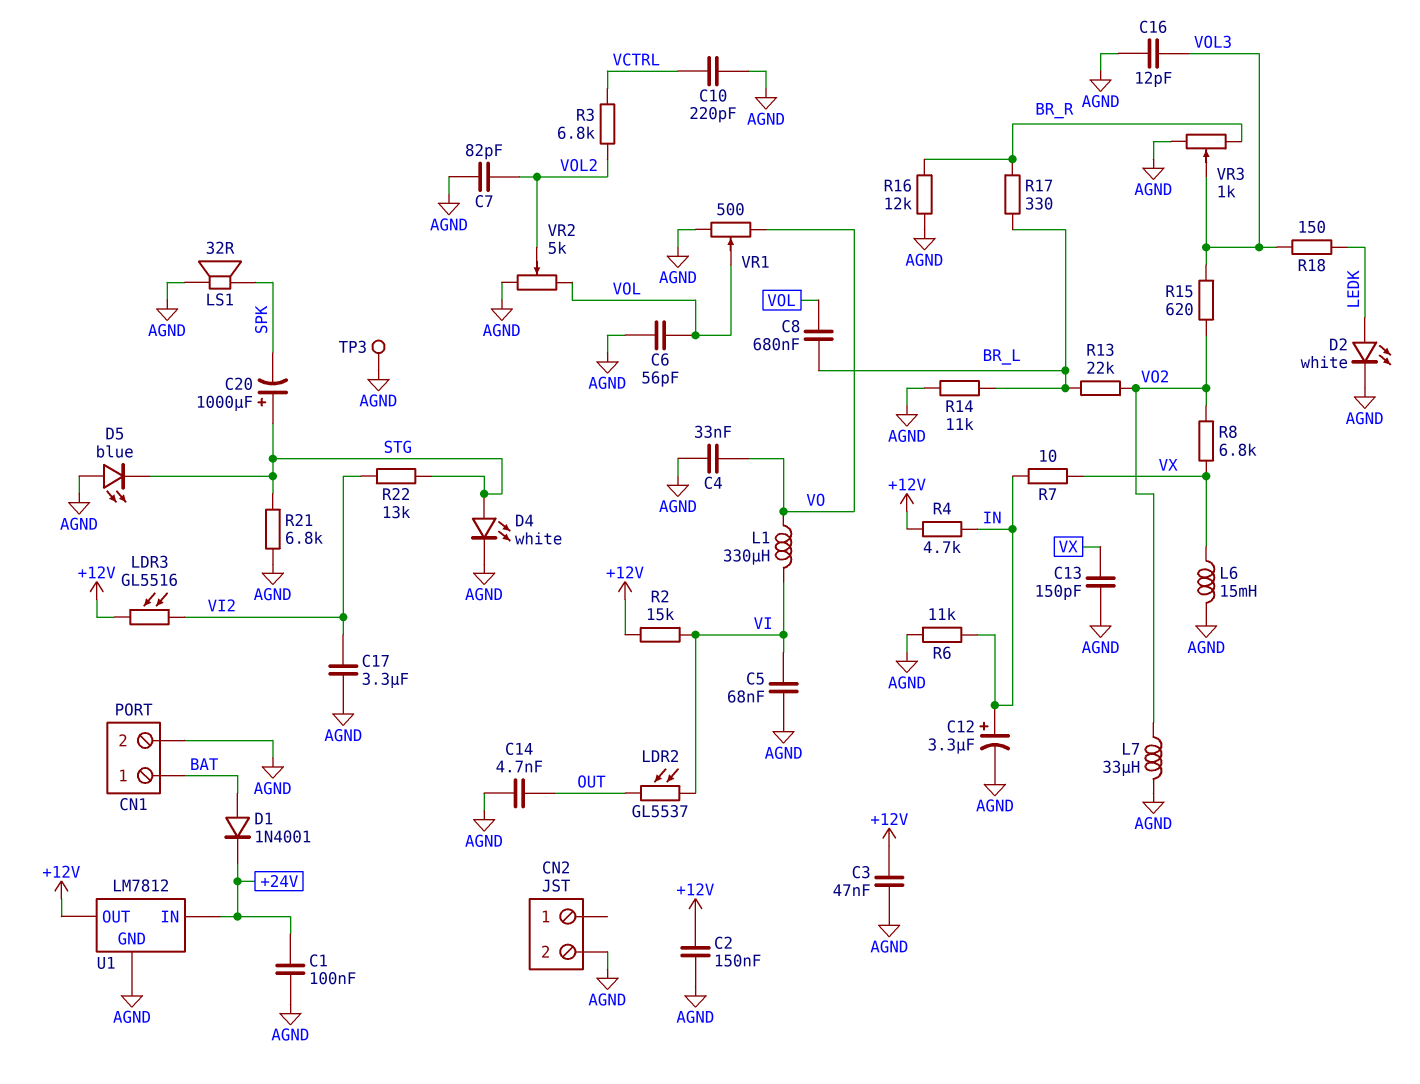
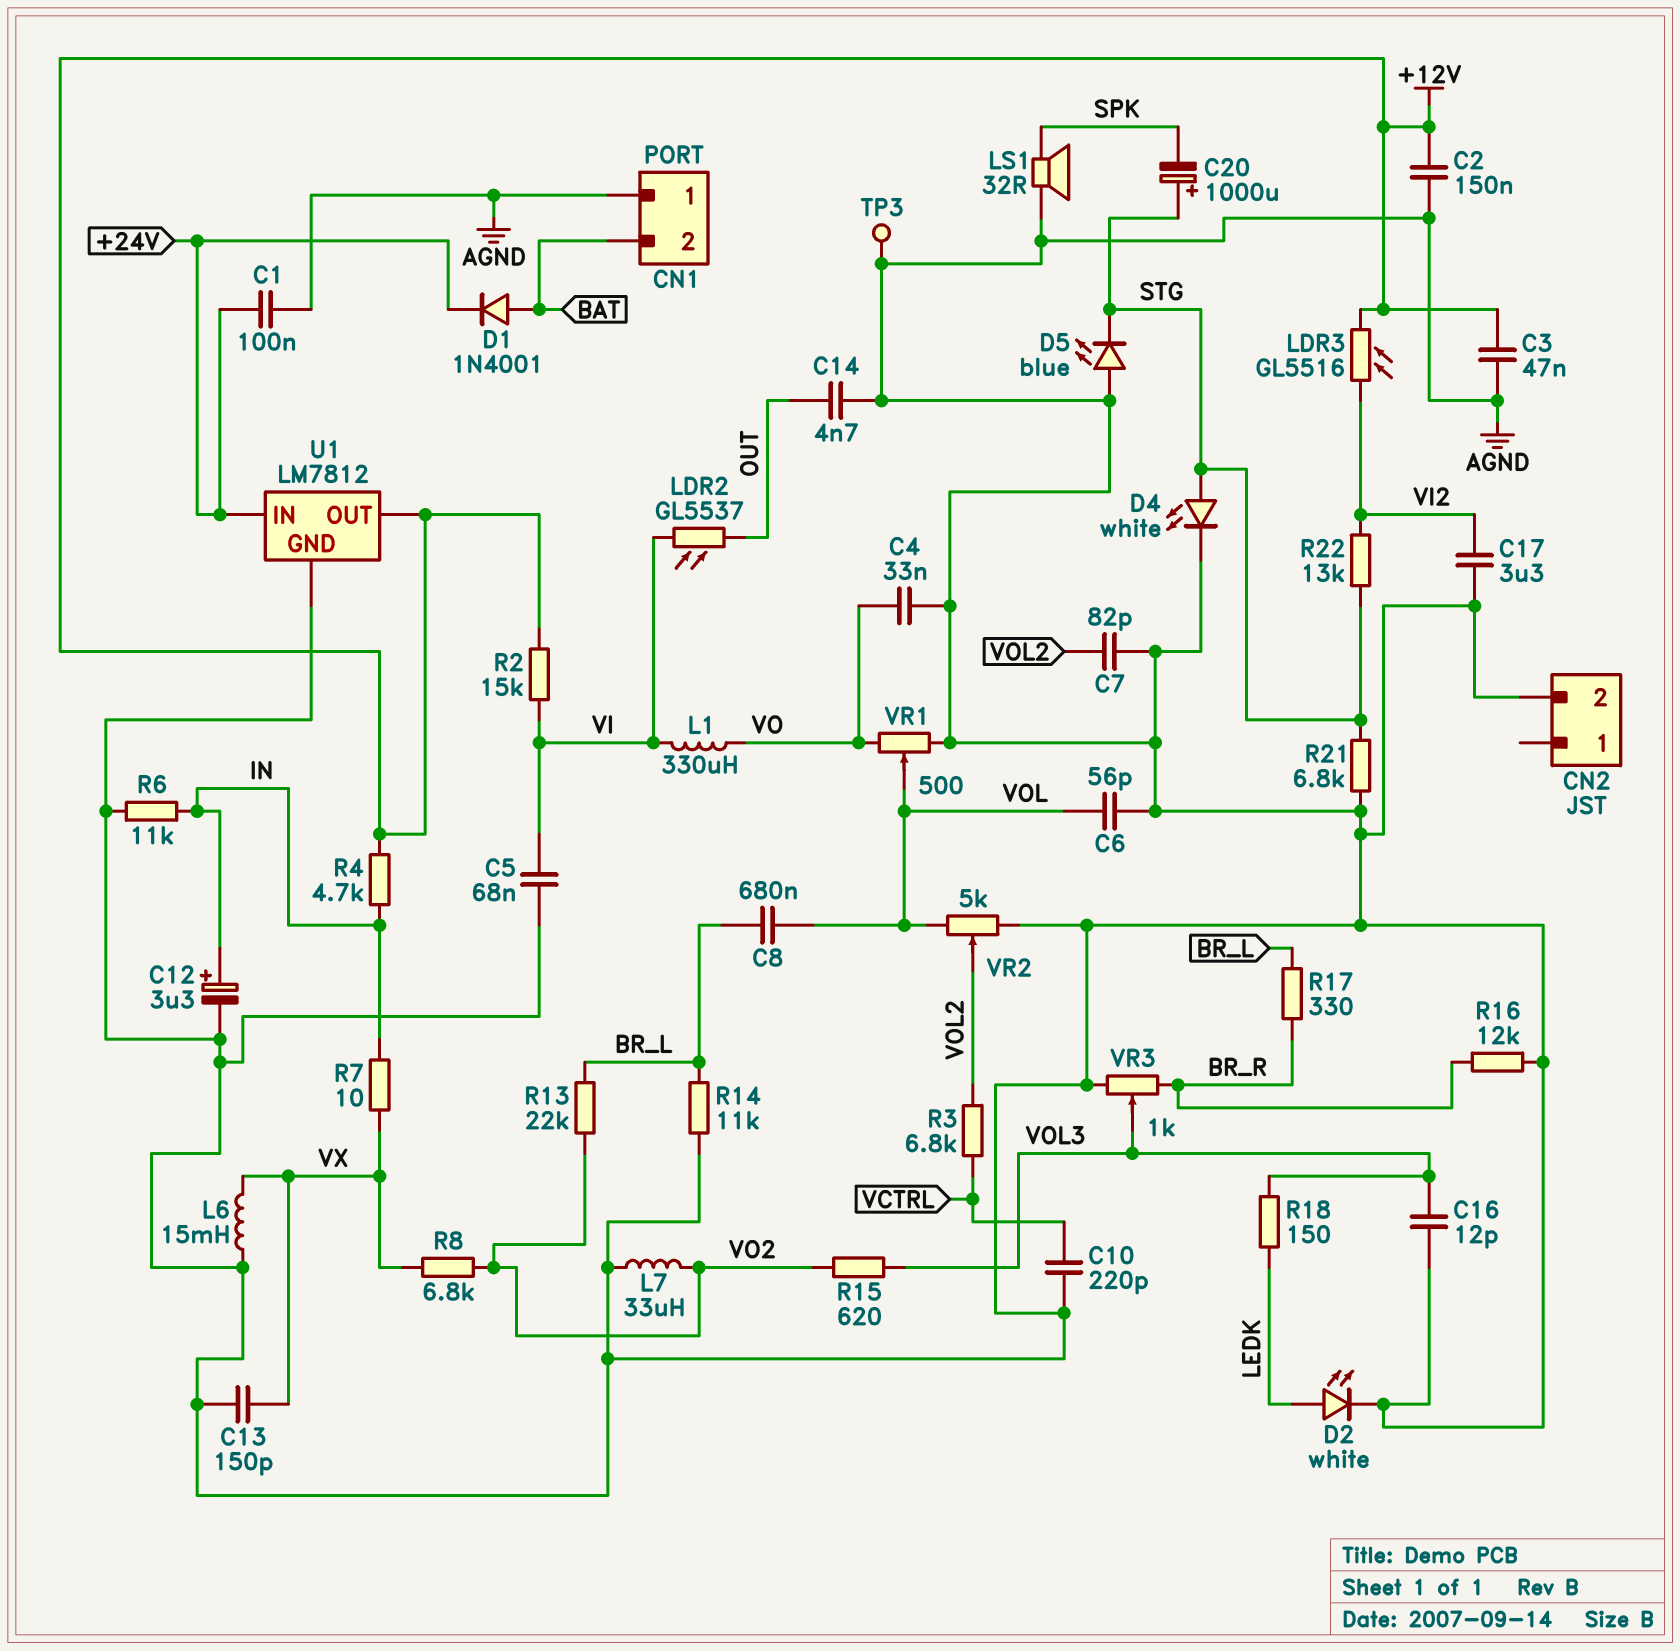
CN1 pin 1: BAT -> AGND
CN1 pin 2: AGND -> BAT

